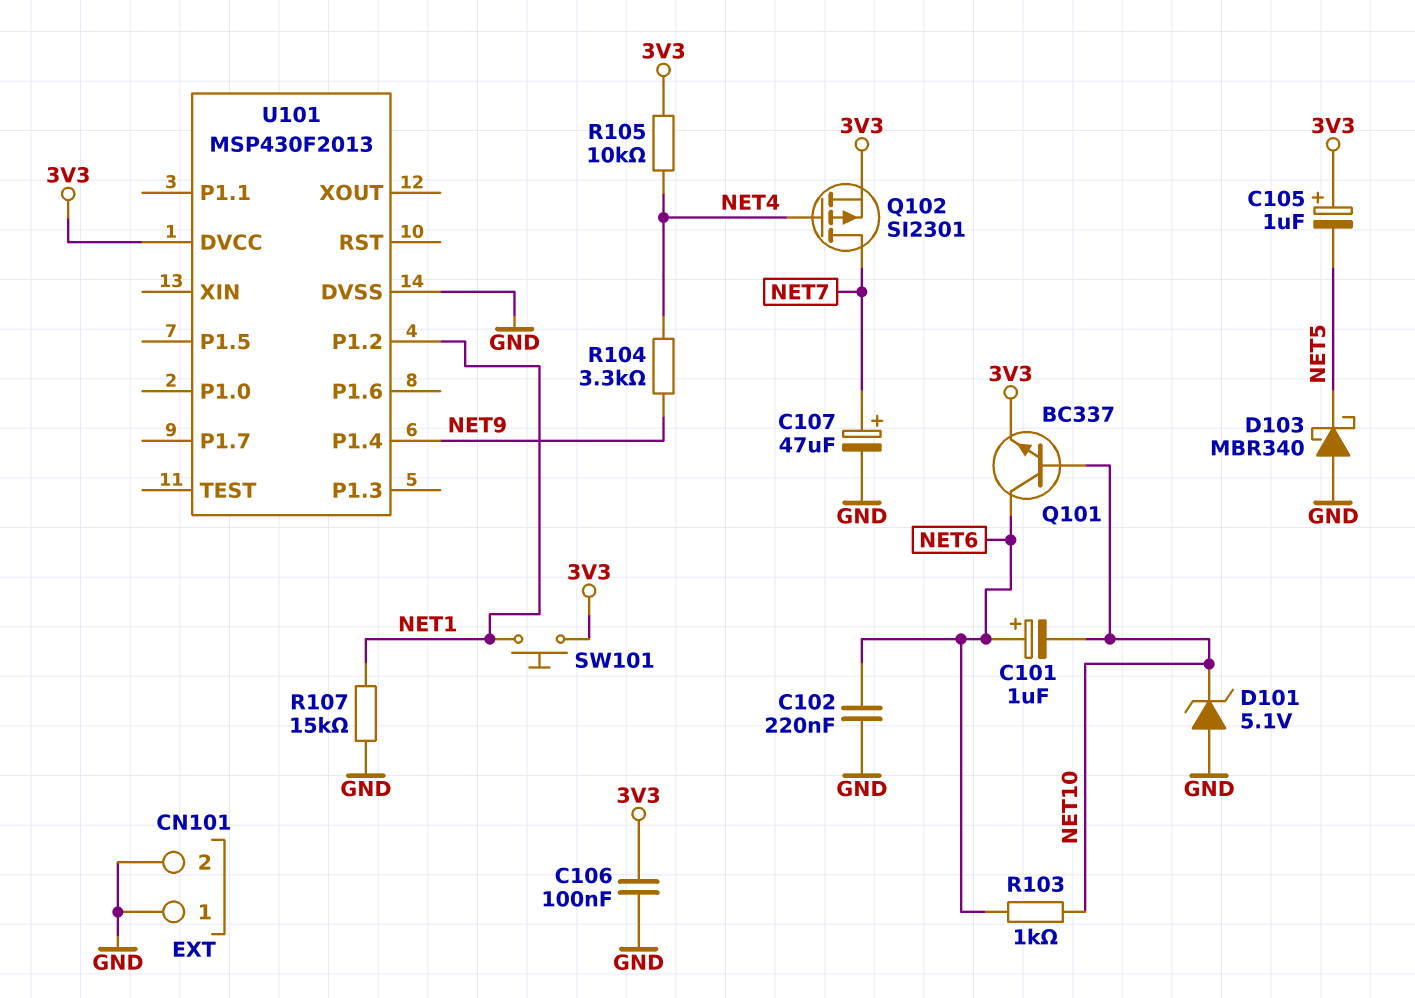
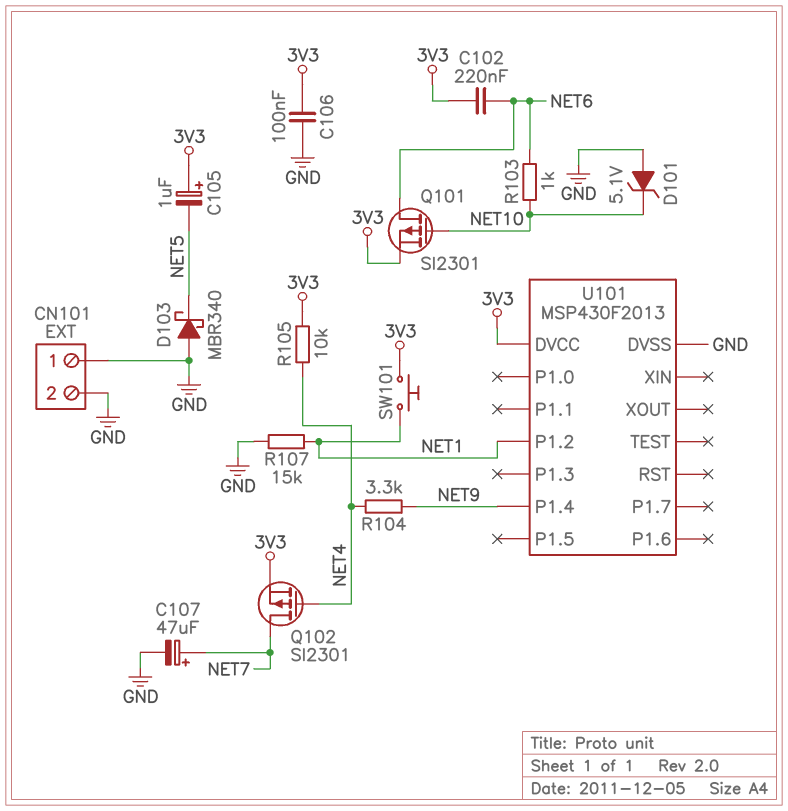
C101: 1uF (plus NET6, minus NET10) -> none
C102: 220nF (GND, NET6) -> 220nF (3V3, NET6)
Q101: NPN BC337 (B NET10, C NET6, E 3V3) -> PMOS SI2301 (G NET10, D NET6, S 3V3)

